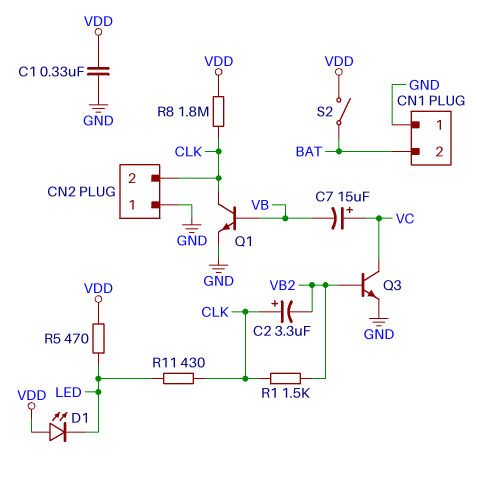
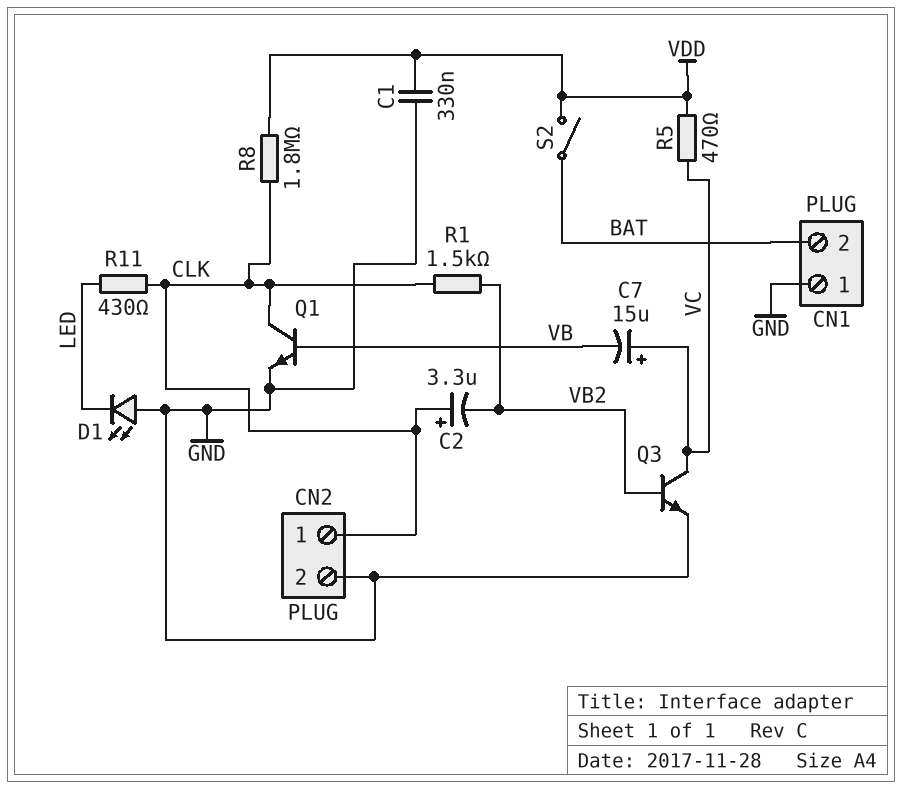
CN2 pin 1: GND -> CLK
CN2 pin 2: CLK -> GND
D1: LED (A VDD, K LED) -> LED (A GND, K LED)
R5: 470 (LED, VDD) -> 470 (VC, VDD)

